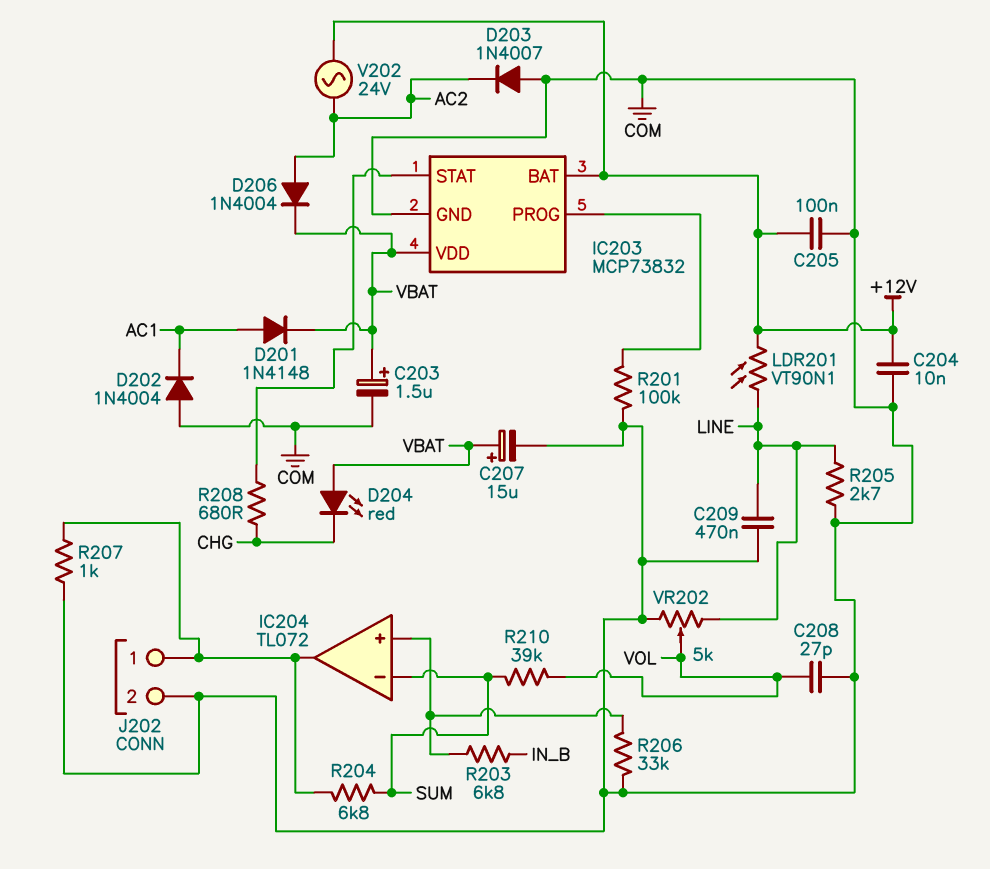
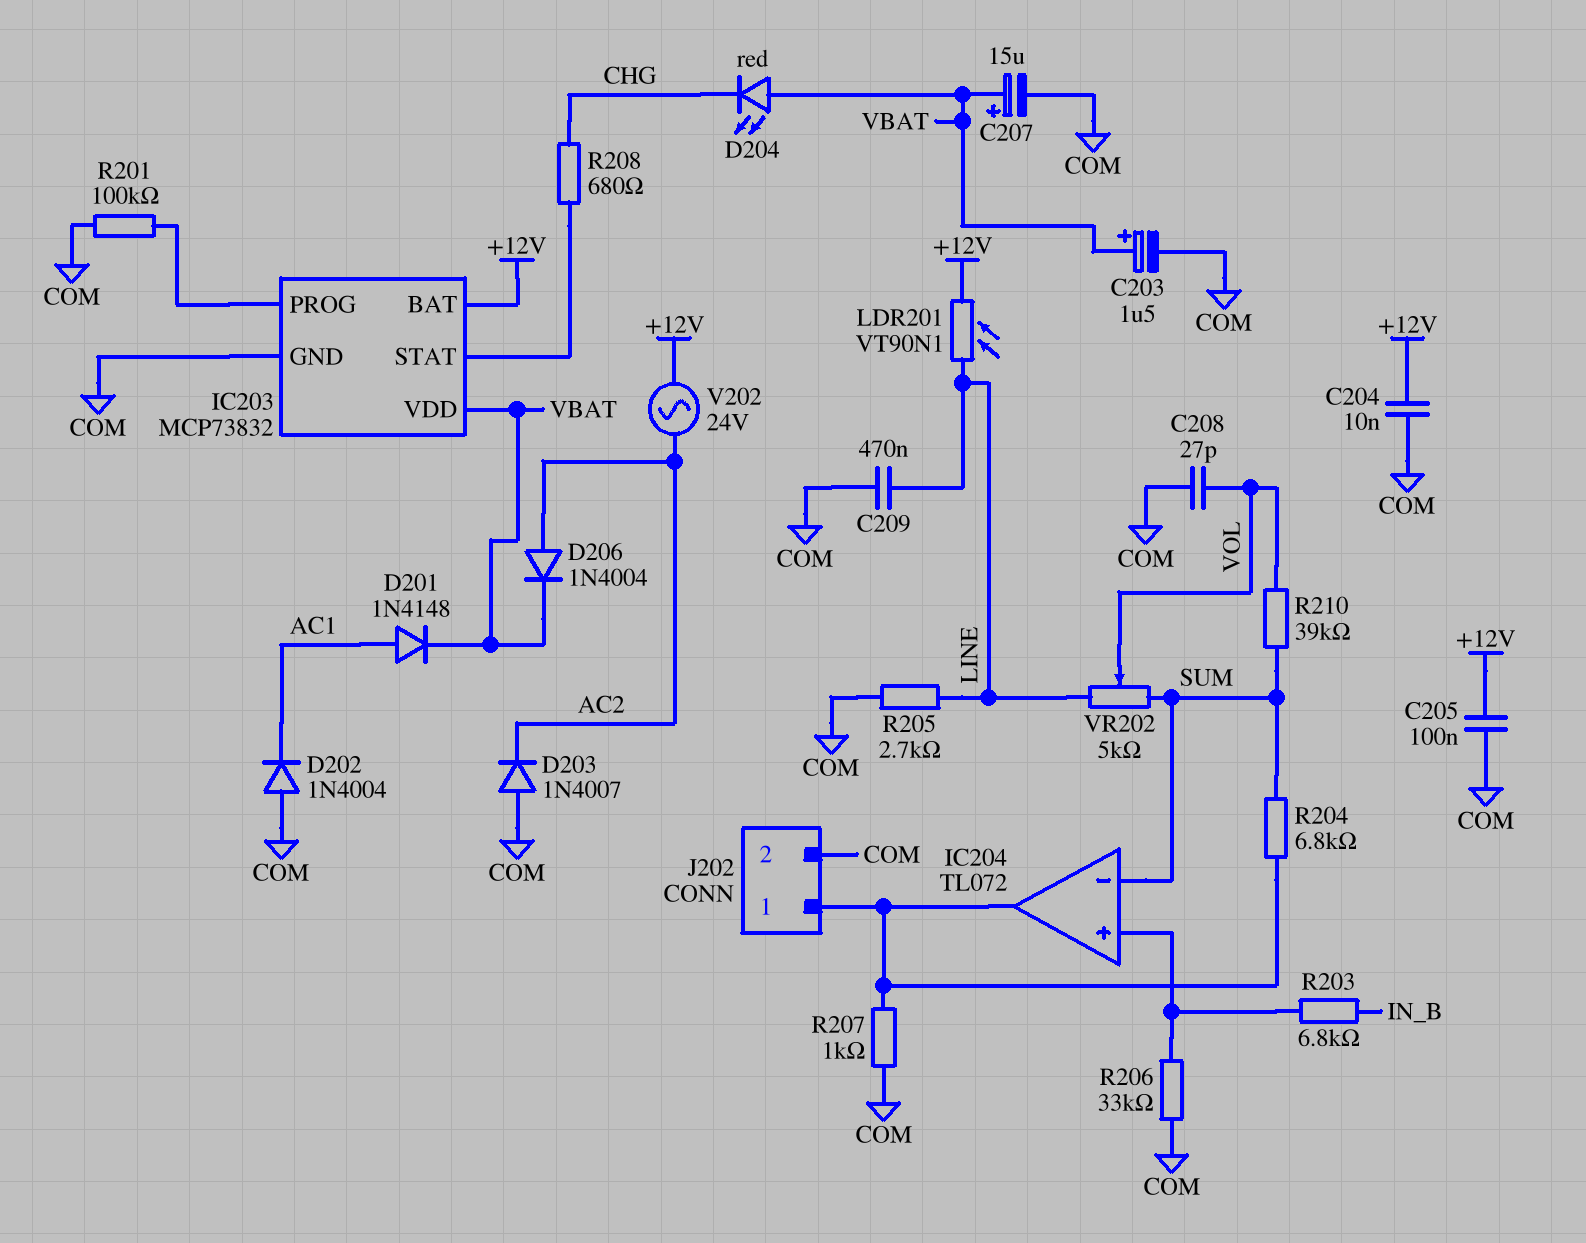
VR202: 5k (COM, LINE, wiper VOL) -> 5k (LINE, SUM, wiper VOL)

